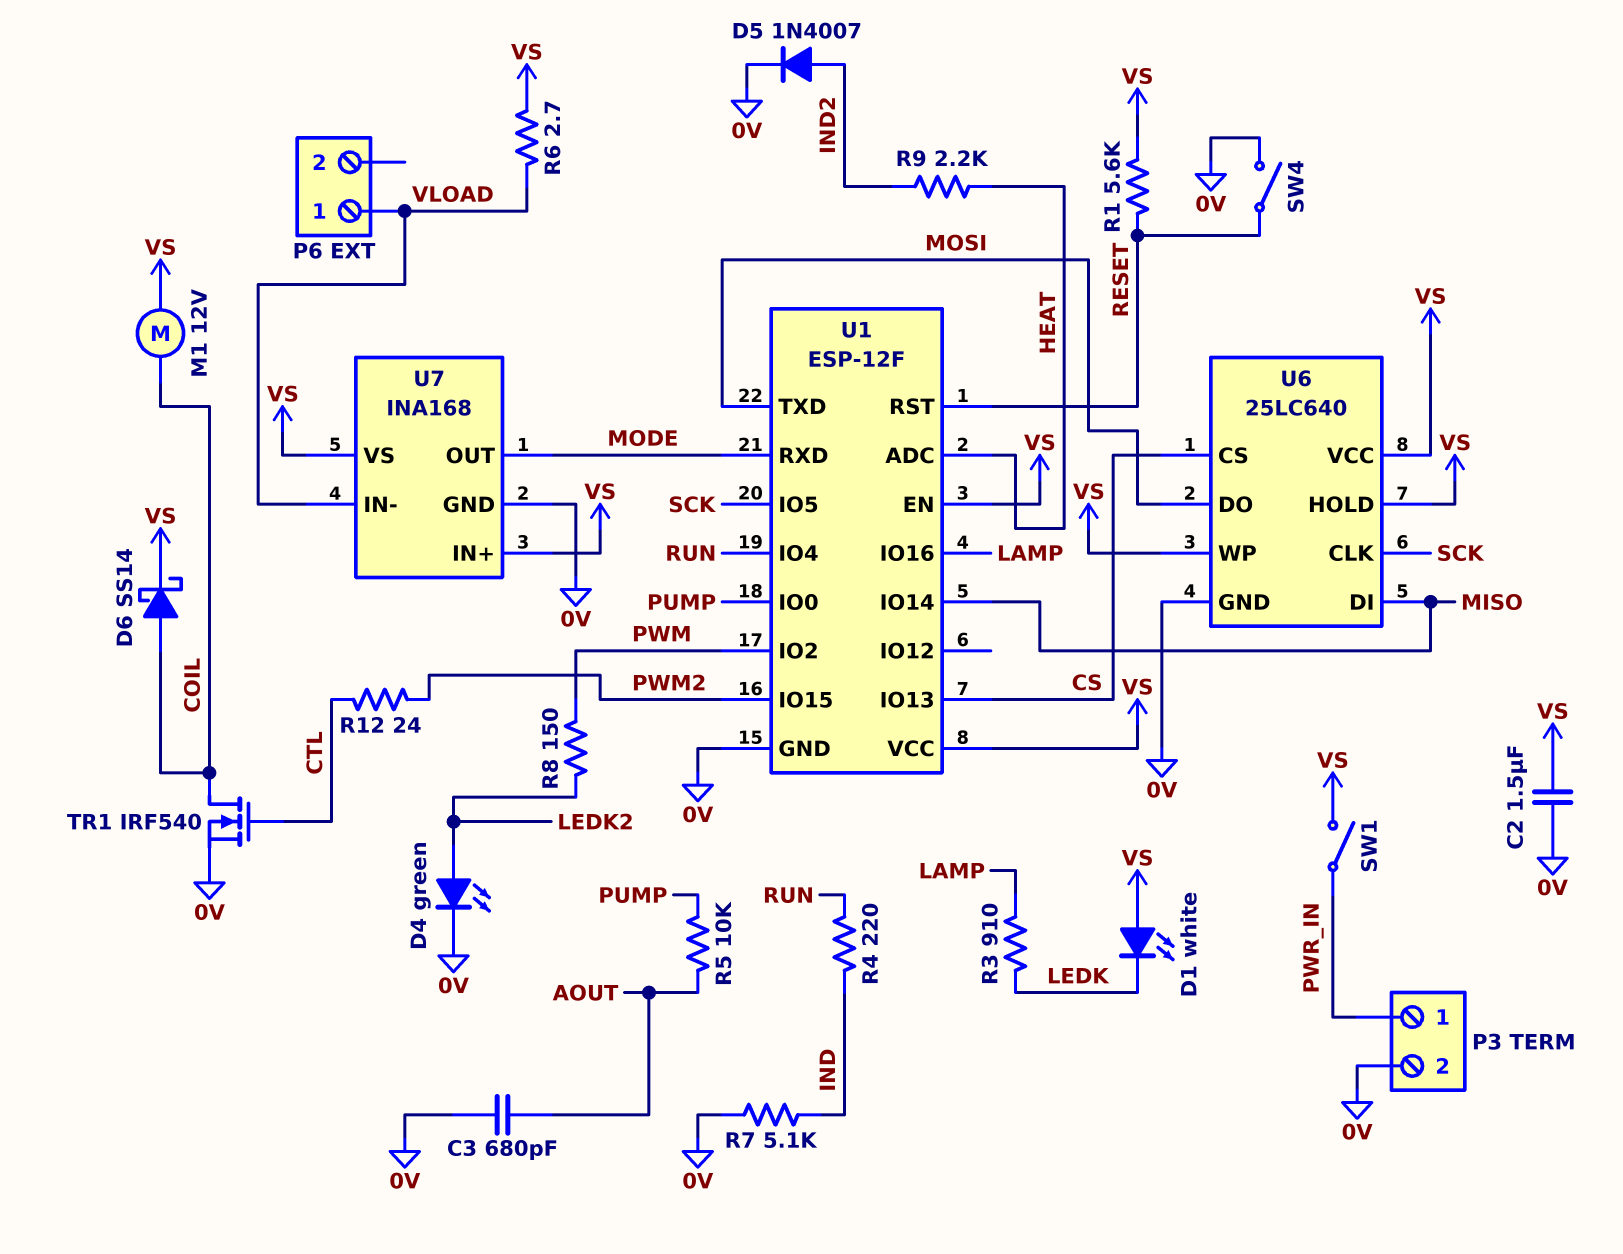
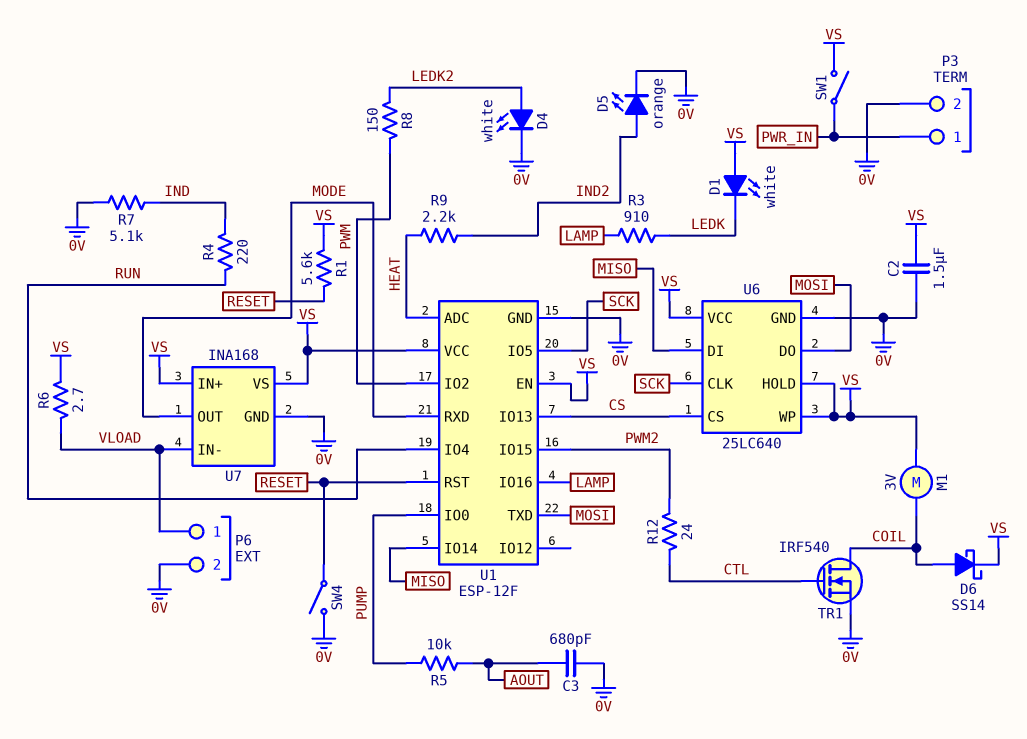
D4: LED green (A LEDK2, K 0V) -> LED white (A LEDK2, K 0V)
D5: diode 1N4007 (A IND2, K 0V) -> LED orange (A IND2, K 0V)
M1: motor 12V (COIL, VS) -> motor 3V (COIL, VS)
P6 pin 2: none -> 0V

